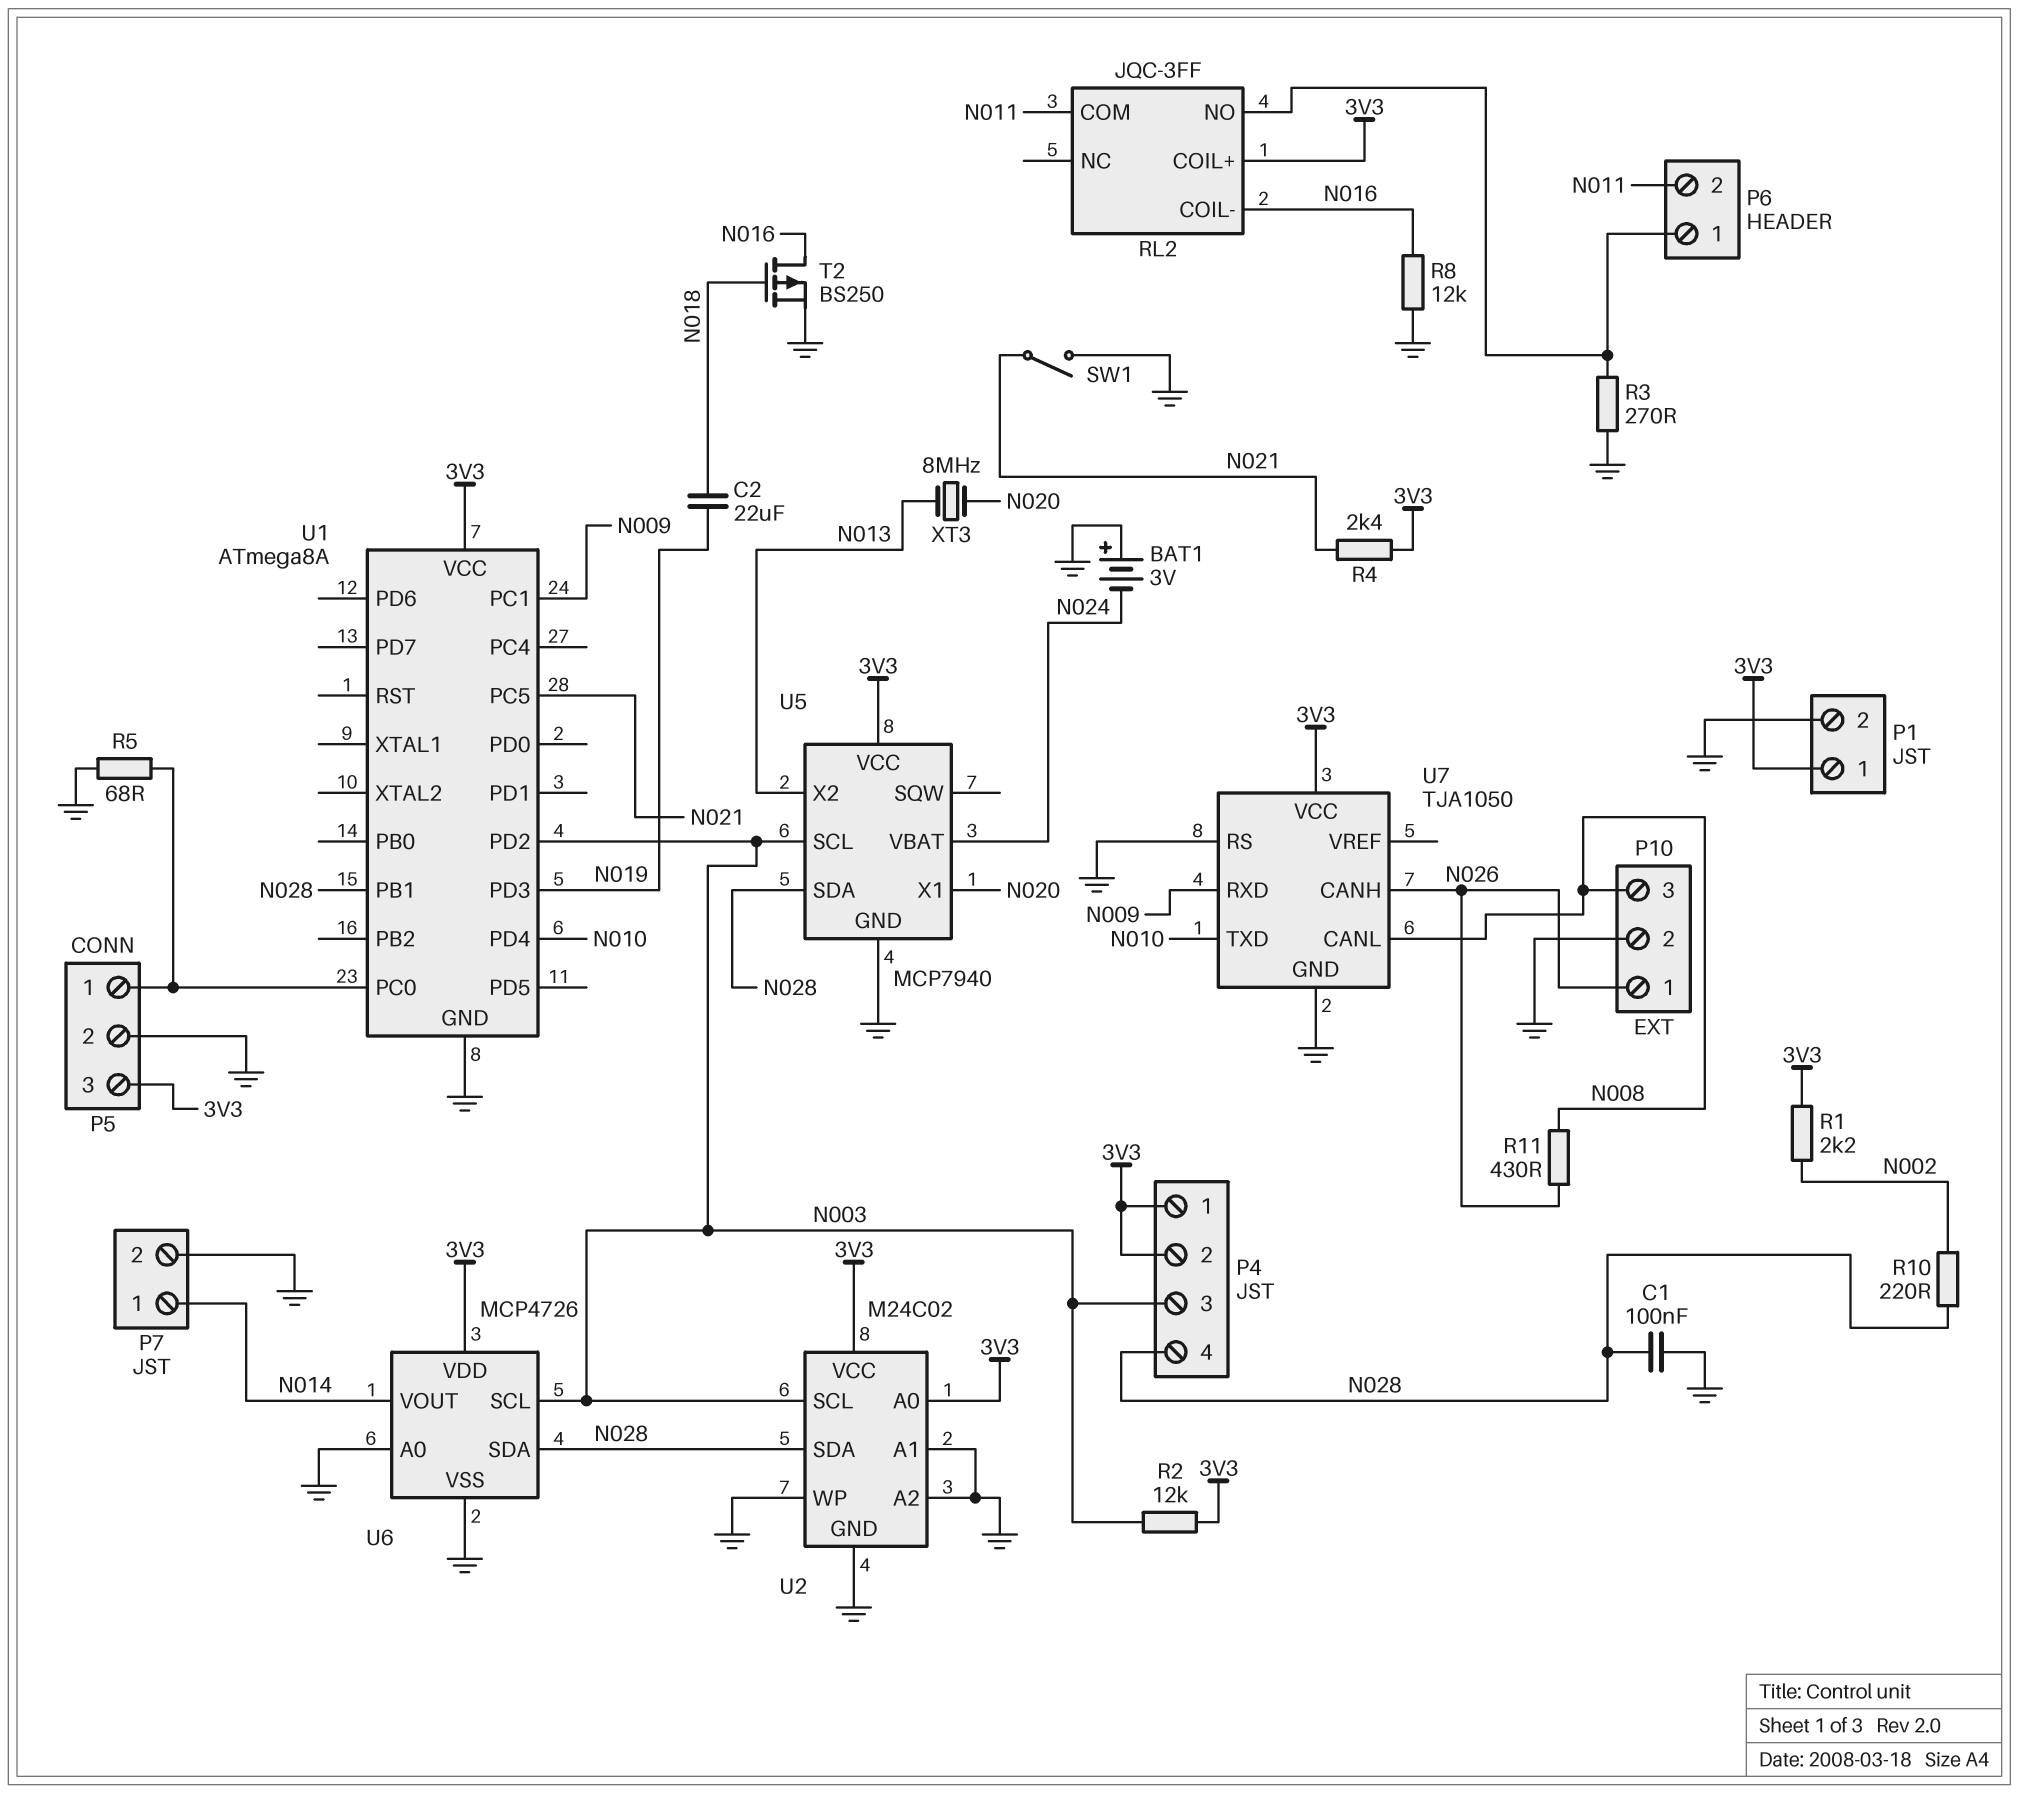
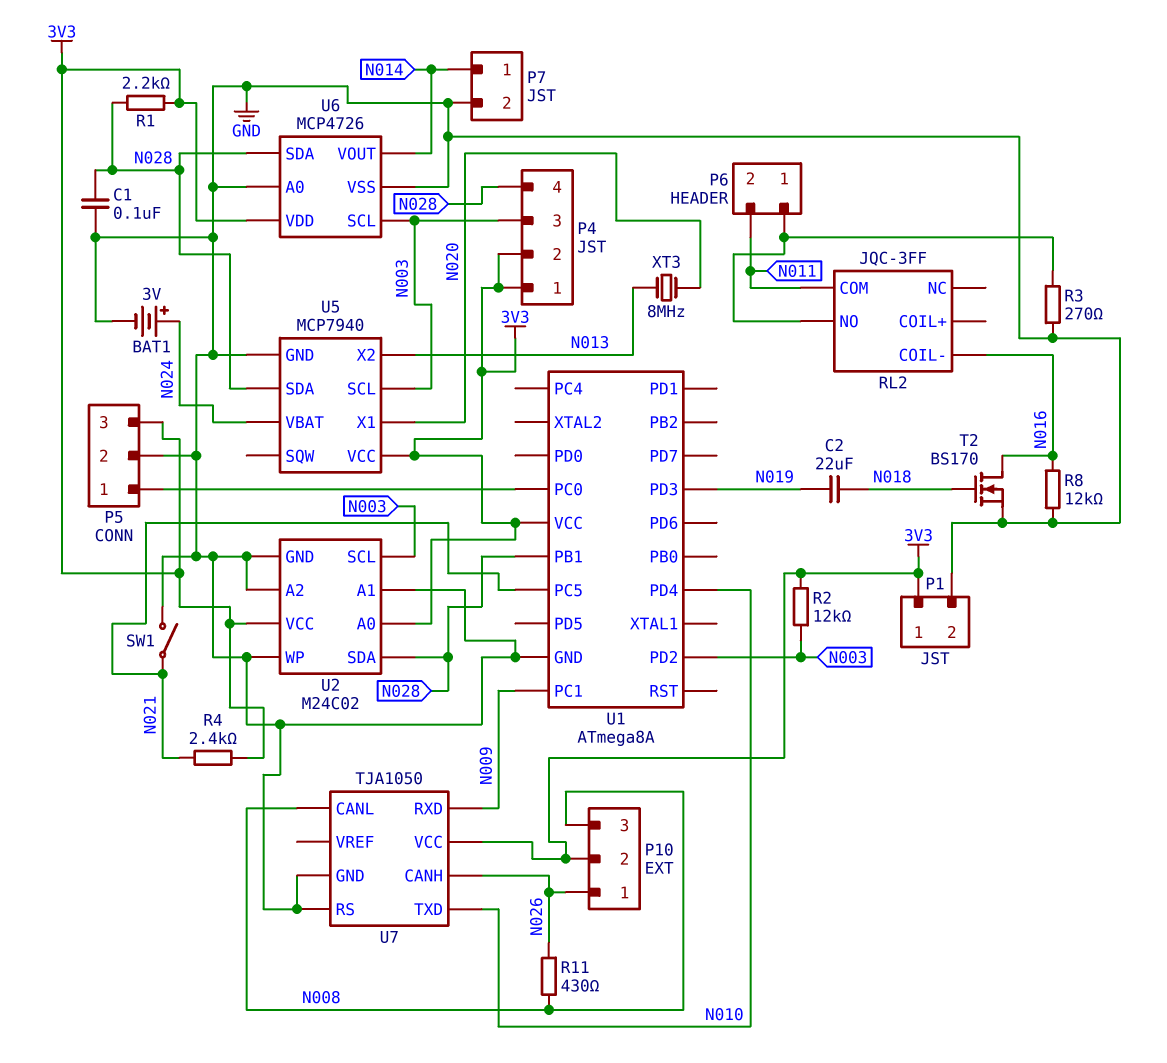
BAT1: 3V (plus GND, minus N024) -> 3V (plus N024, minus GND)
P10 pin 2: GND -> 3V3
R1: 2.2k (3V3, N002) -> 2.2k (3V3, N028)
R5: 68 (GND, P5/1) -> none
R10: 220 (N002, N028) -> none
RL2 pin COIL+: 3V3 -> none
T2: PMOS BS250 (G N018, D N016, S GND) -> NMOS BS170 (G N018, D N016, S GND)

